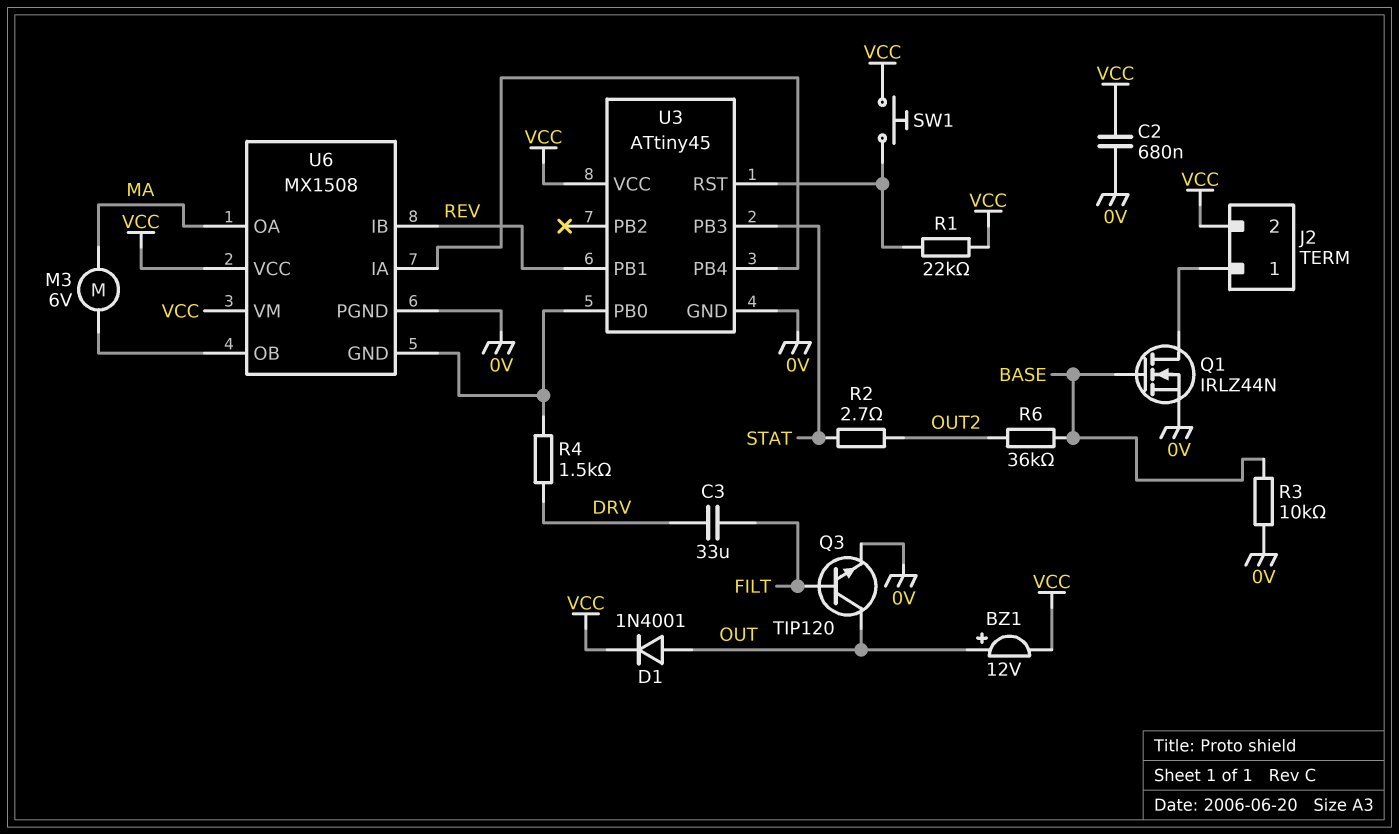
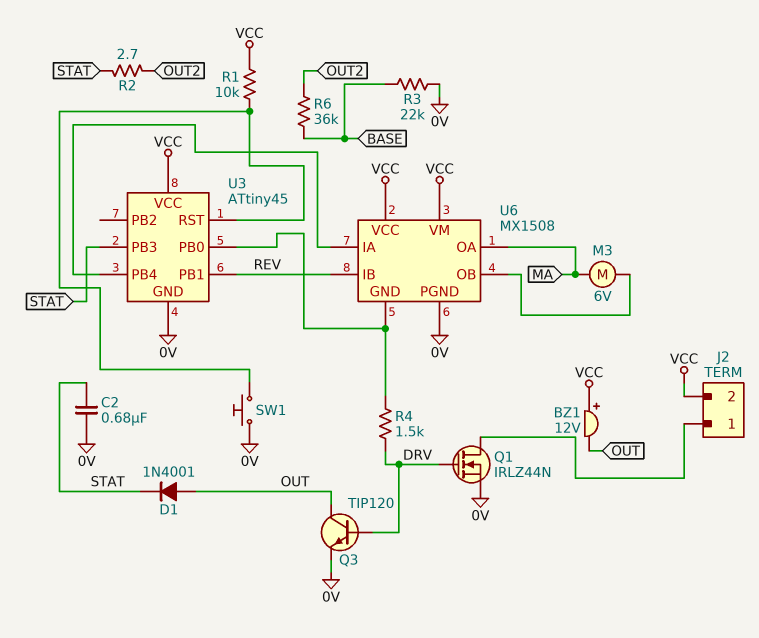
BZ1: buzzer 12V (plus OUT, minus VCC) -> buzzer 12V (plus VCC, minus OUT)
C2: 680nF (0V, VCC) -> 680nF (0V, STAT)
C3: 33uF (DRV, FILT) -> none
D1: diode 1N4001 (A OUT, K VCC) -> diode 1N4001 (A OUT, K STAT)
Q1: NMOS IRLZ44N (G BASE, D J2/1, S 0V) -> NMOS IRLZ44N (G DRV, D J2/1, S 0V)
Q3: NPN TIP120 (B FILT, C OUT, E 0V) -> NPN TIP120 (B DRV, C OUT, E 0V)
R1: 22k (U3/RST, VCC) -> 10k (U3/RST, VCC)
R3: 10k (0V, BASE) -> 22k (0V, BASE)
SW1: button (U3/RST, VCC) -> button (0V, U3/RST)

